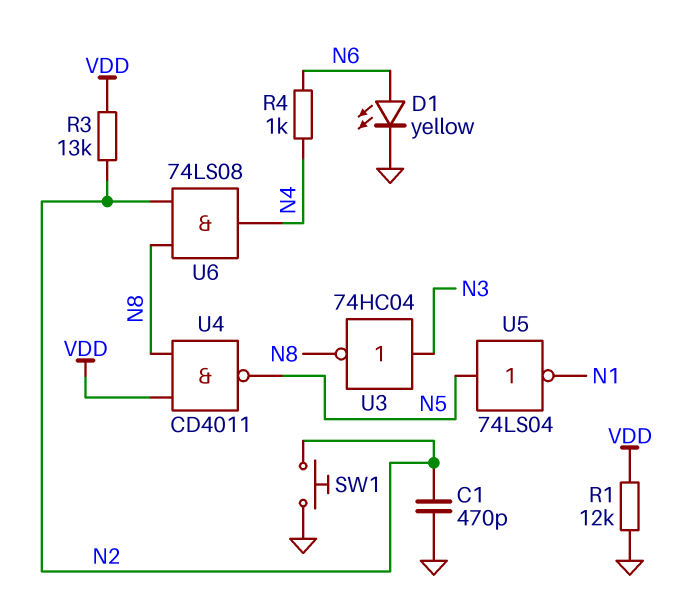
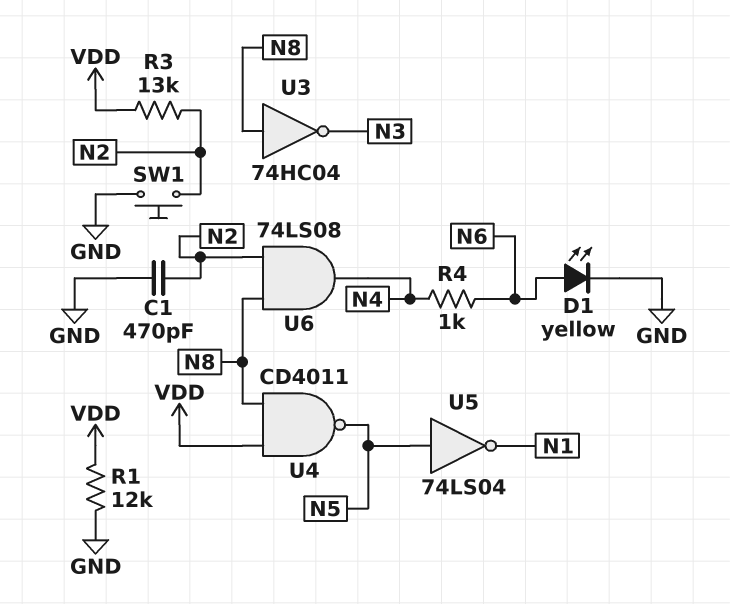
U3: NOT 74HC04 (in N3, out N8) -> NOT 74HC04 (in N8, out N3)

